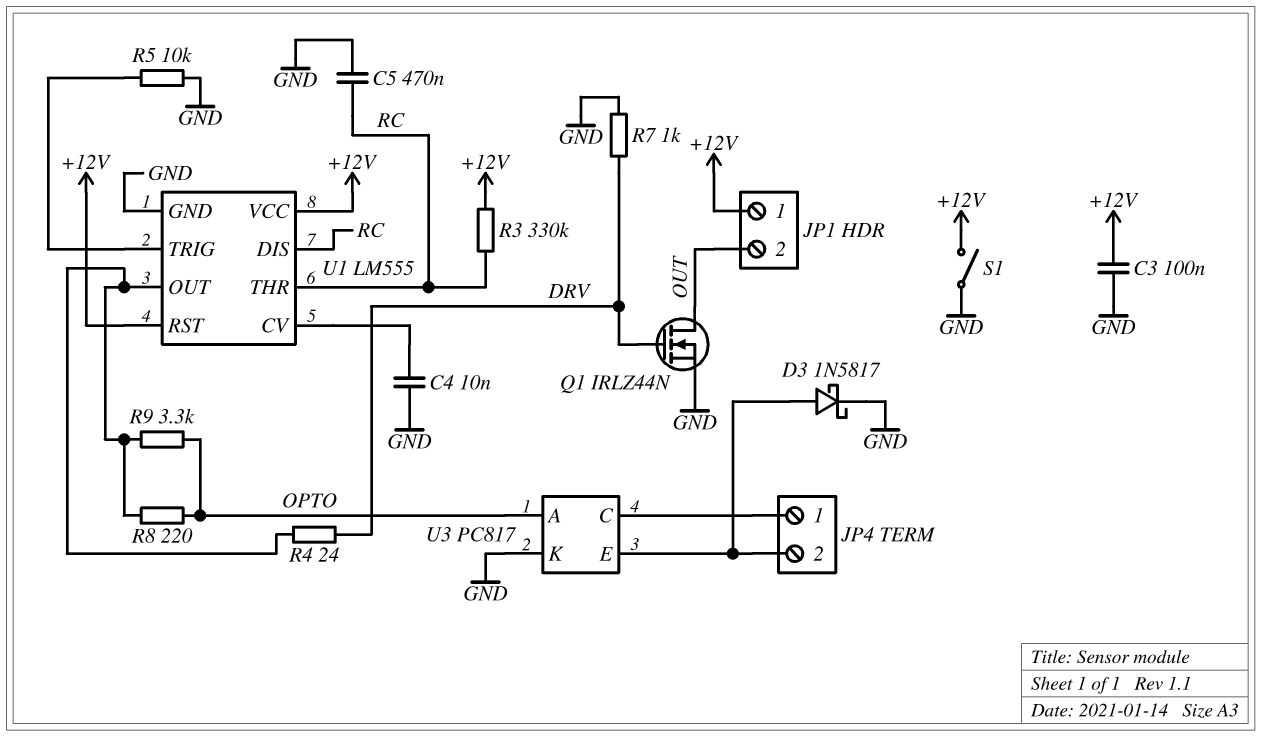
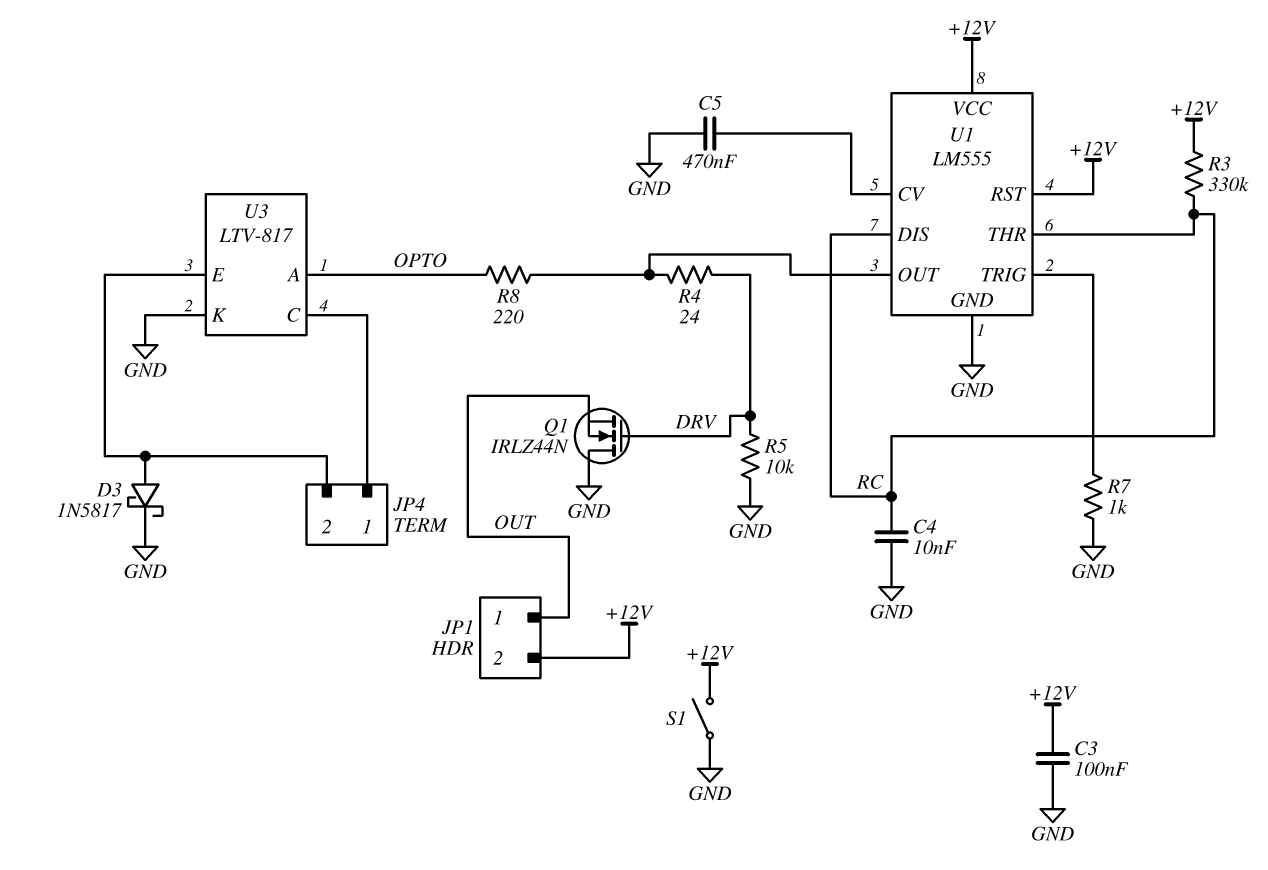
C4: 10nF (GND, U1/CV) -> 10nF (GND, RC)
C5: 470nF (GND, RC) -> 470nF (GND, U1/CV)
JP1 pin 1: +12V -> OUT
JP1 pin 2: OUT -> +12V
Q1: NMOS IRLZ44N (G DRV, D OUT, S GND) -> NMOS IRLZ44N (G DRV, D GND, S OUT)
R5: 10k (GND, U1/TRIG) -> 10k (DRV, GND)
R7: 1k (DRV, GND) -> 1k (GND, U1/TRIG)
R9: 3.3k (OPTO, U1/OUT) -> none
U3: PC817 -> LTV-817

